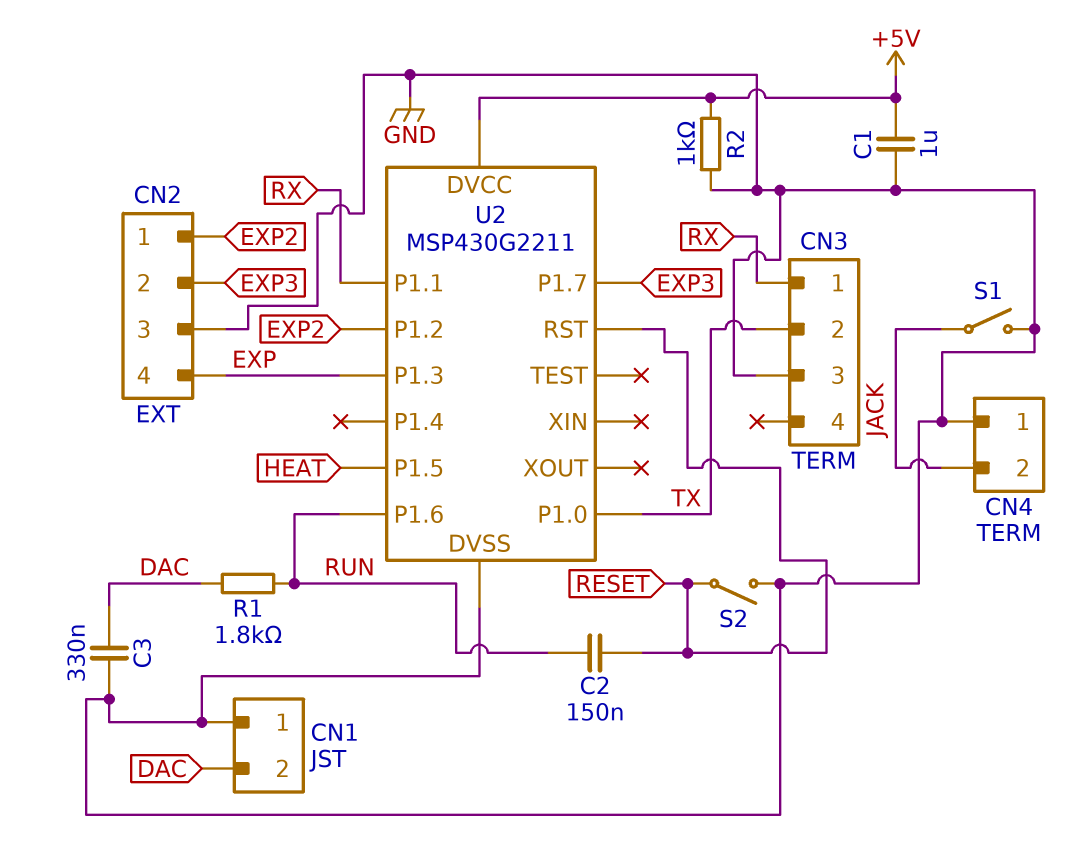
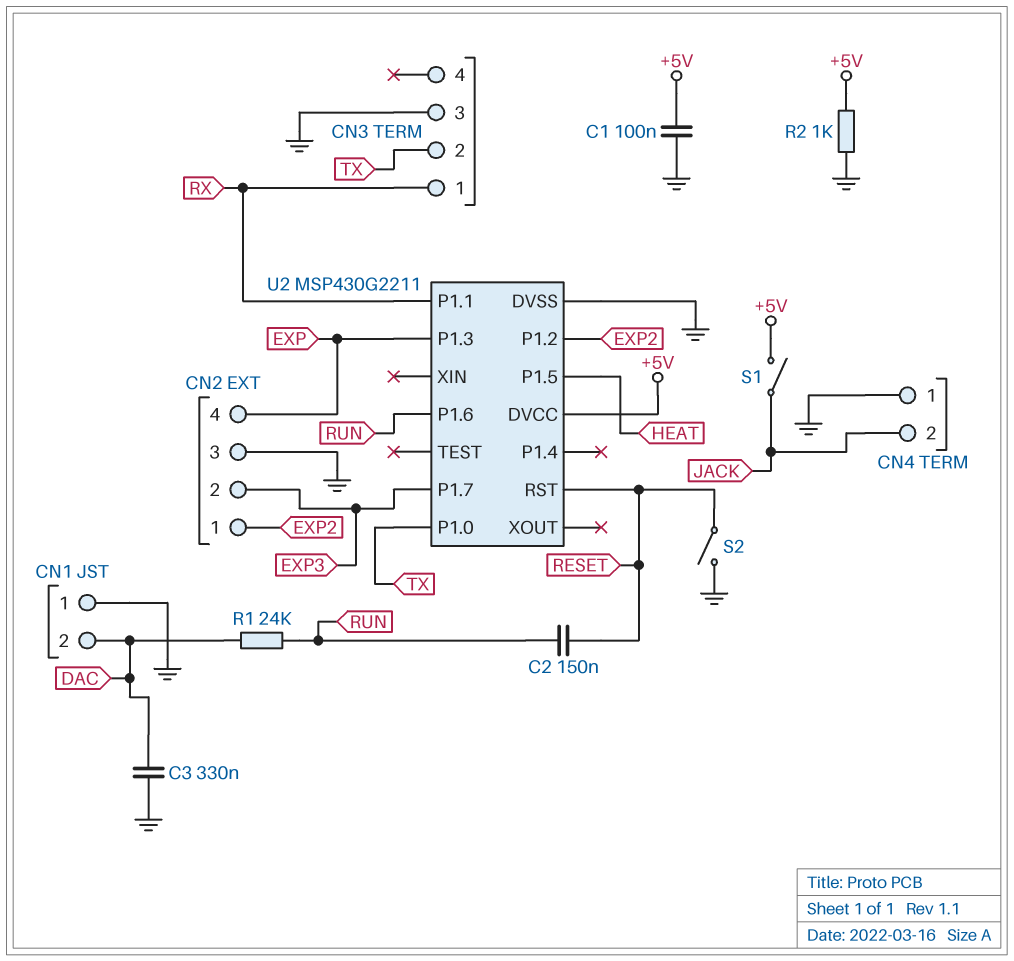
C1: 1uF (+5V, GND) -> 100nF (+5V, GND)
R1: 1.8k (DAC, RUN) -> 24k (DAC, RUN)
S1: switch (GND, JACK) -> switch (+5V, JACK)

